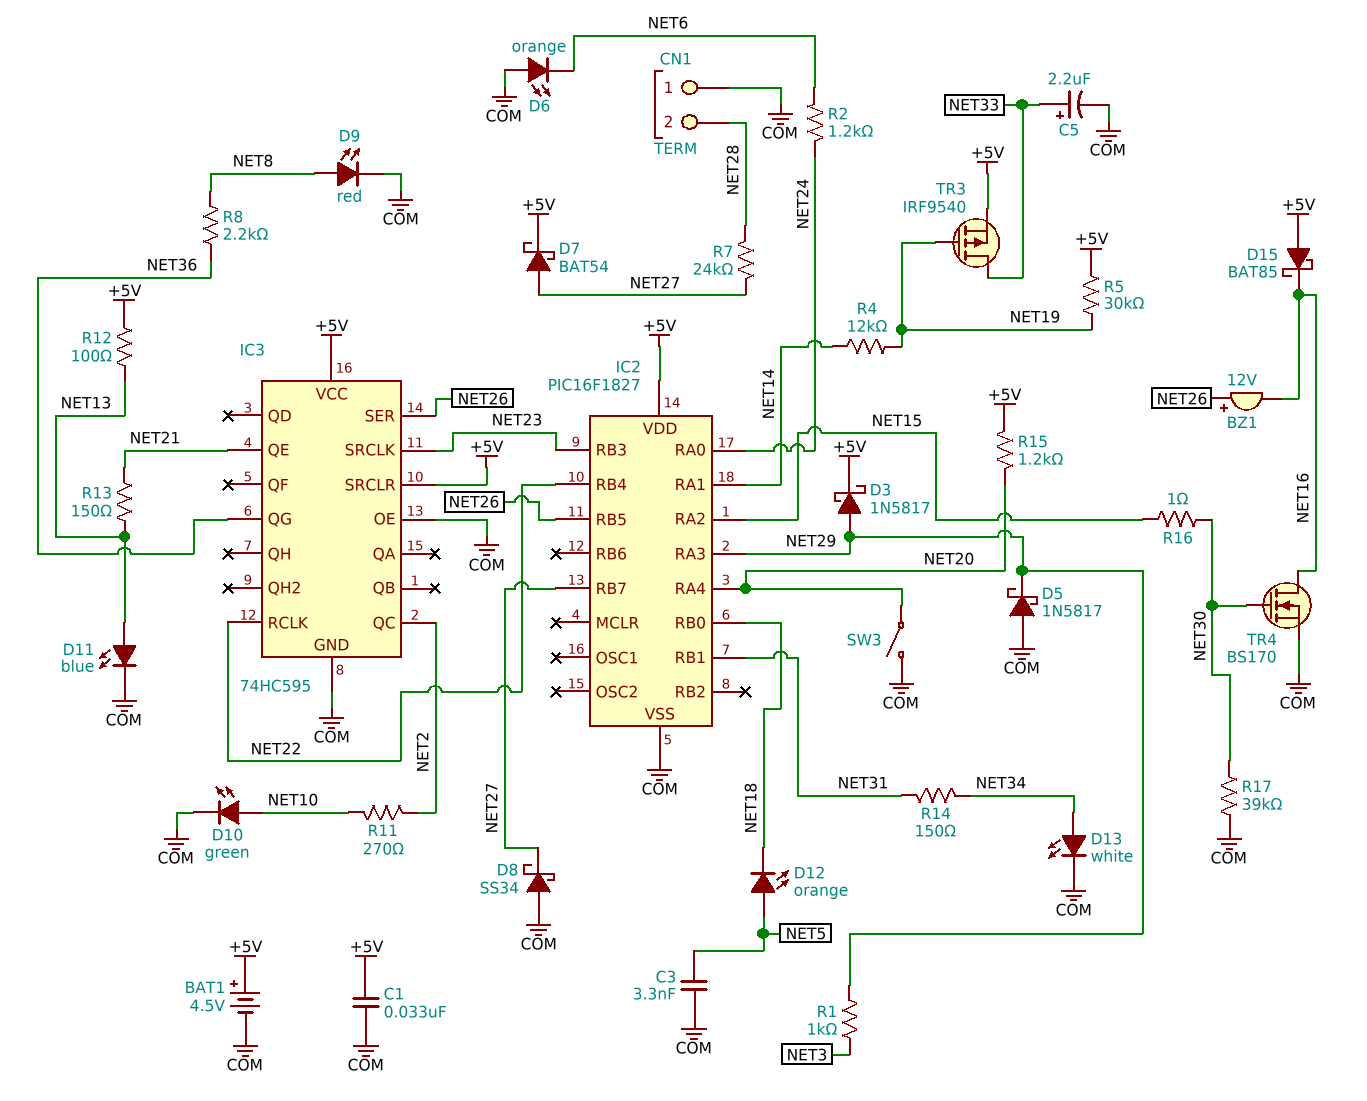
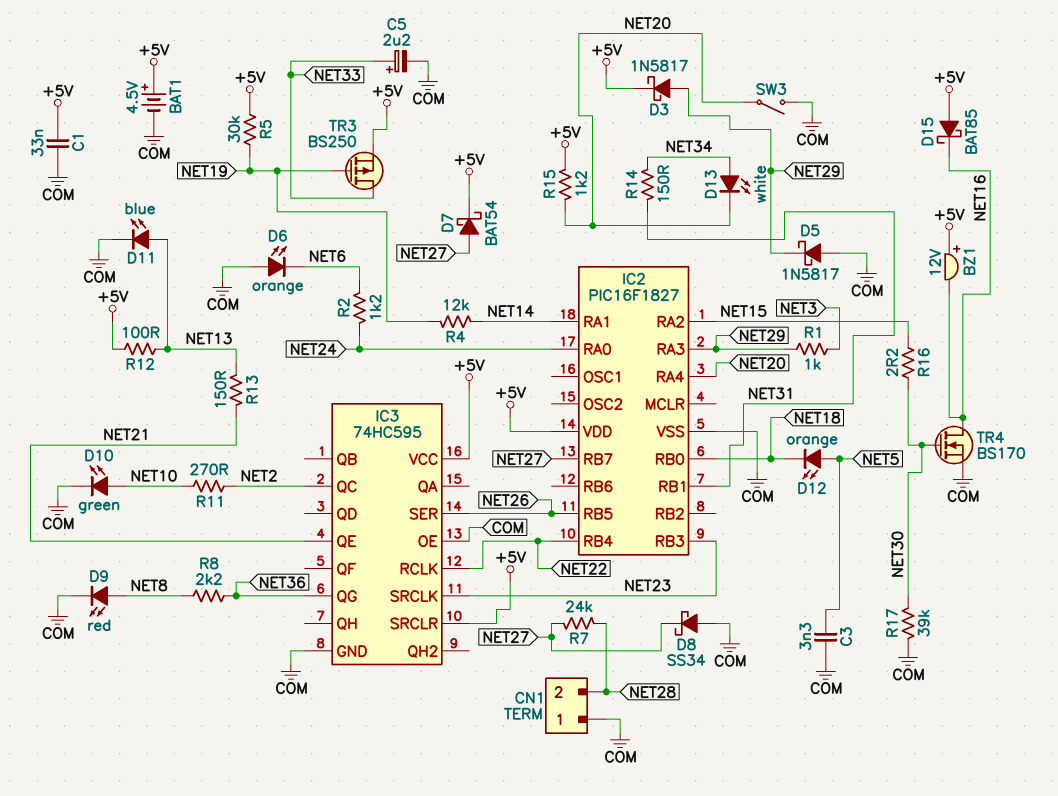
BZ1: buzzer 12V (plus NET26, minus NET16) -> buzzer 12V (plus +5V, minus NET16)
D13: LED white (A NET34, K COM) -> LED white (A NET34, K NET20)
R16: 1 (NET15, NET30) -> 2.2 (NET15, NET30)
TR3: PMOS IRF9540 (G NET19, D NET33, S +5V) -> PMOS BS250 (G NET19, D NET33, S +5V)

